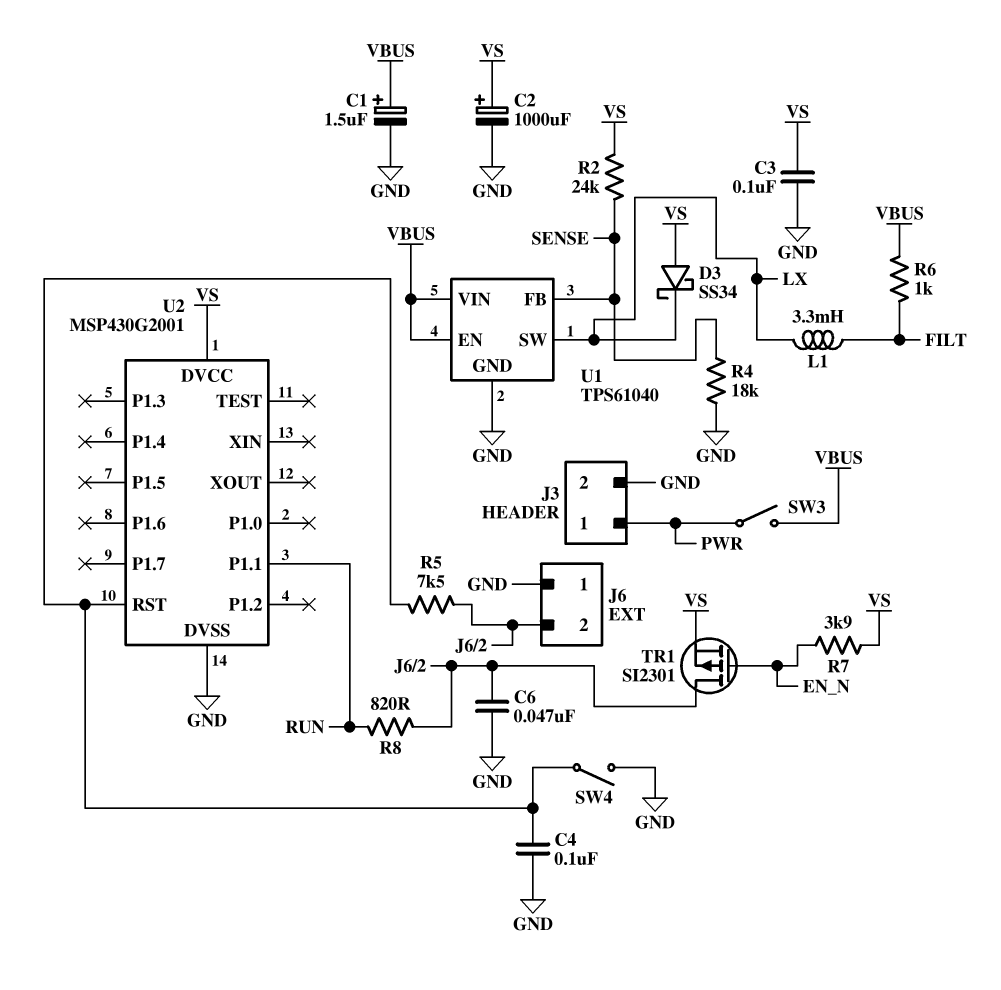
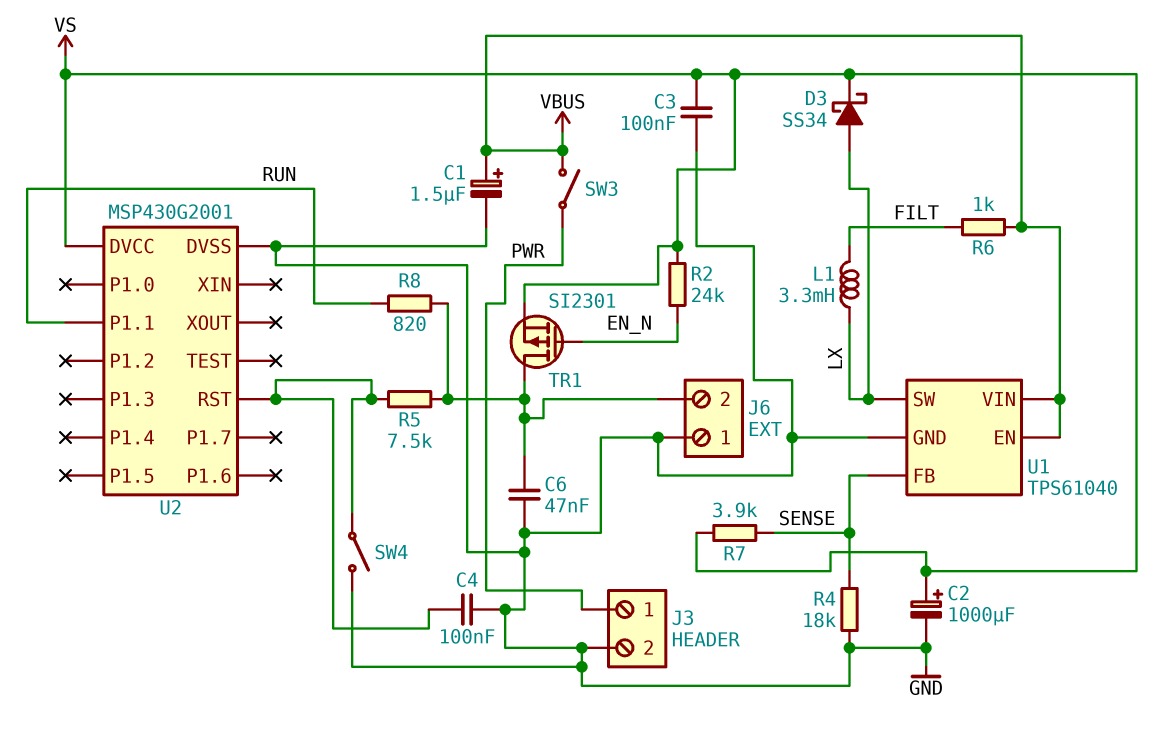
D3: schottky SS34 (A VS, K LX) -> schottky SS34 (A LX, K VS)
R2: 24k (SENSE, VS) -> 24k (EN_N, VS)
R7: 3.9k (EN_N, VS) -> 3.9k (SENSE, VS)

